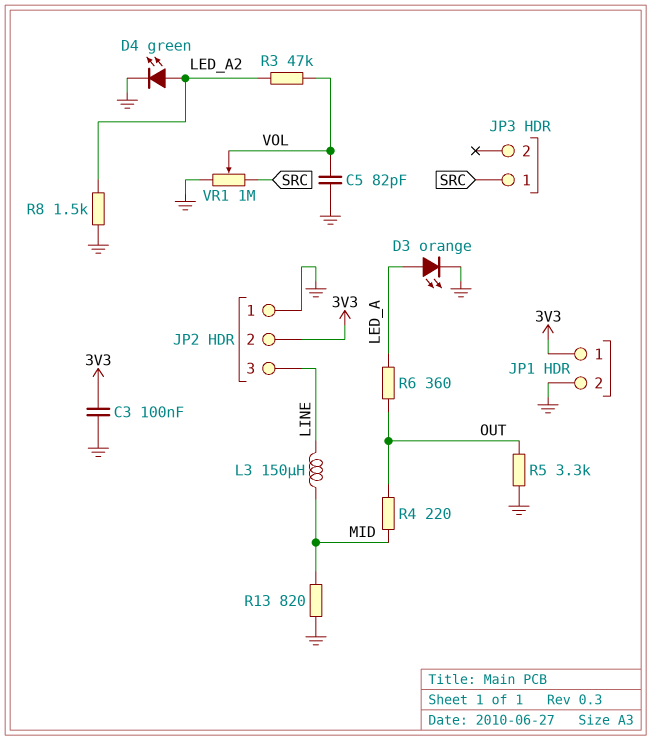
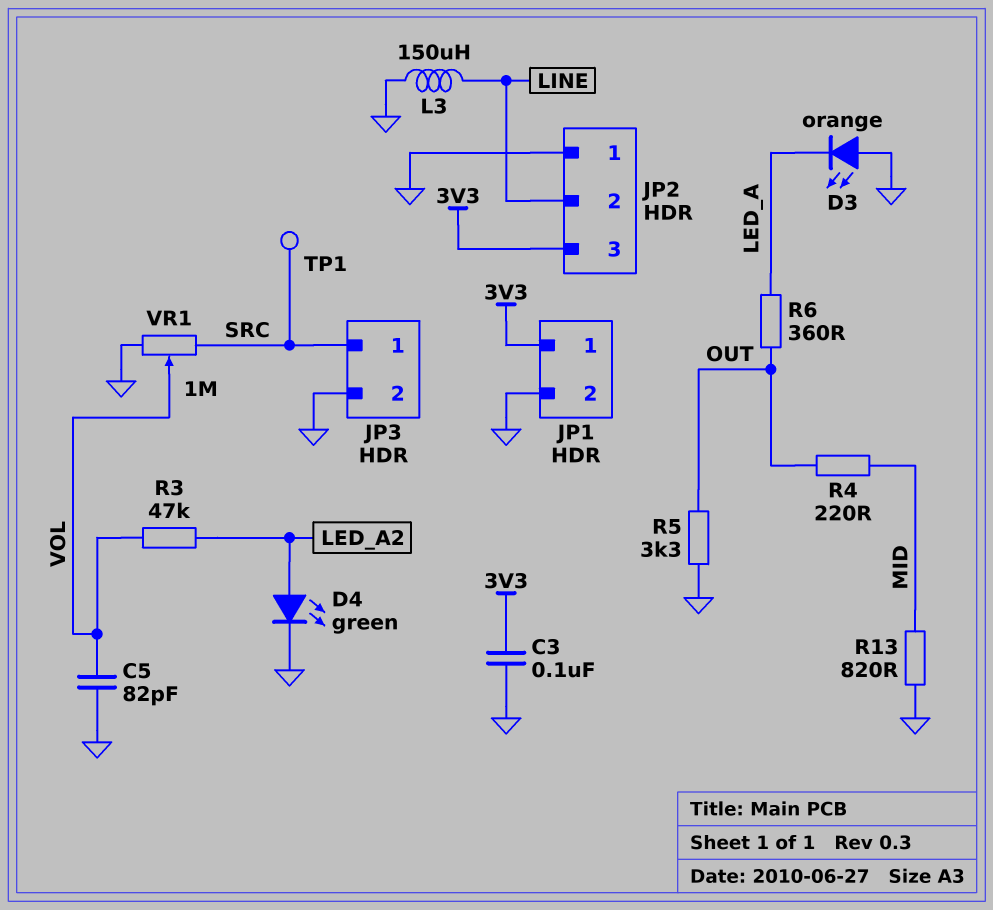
D3: LED orange (A LED_A, K GND) -> LED orange (A GND, K LED_A)
JP2 pin 2: 3V3 -> LINE
JP2 pin 3: LINE -> 3V3
JP3 pin 2: none -> GND
L3: 150uH (LINE, MID) -> 150uH (GND, LINE)
R8: 1.5k (GND, LED_A2) -> none
TP1: none -> test point (SRC)

